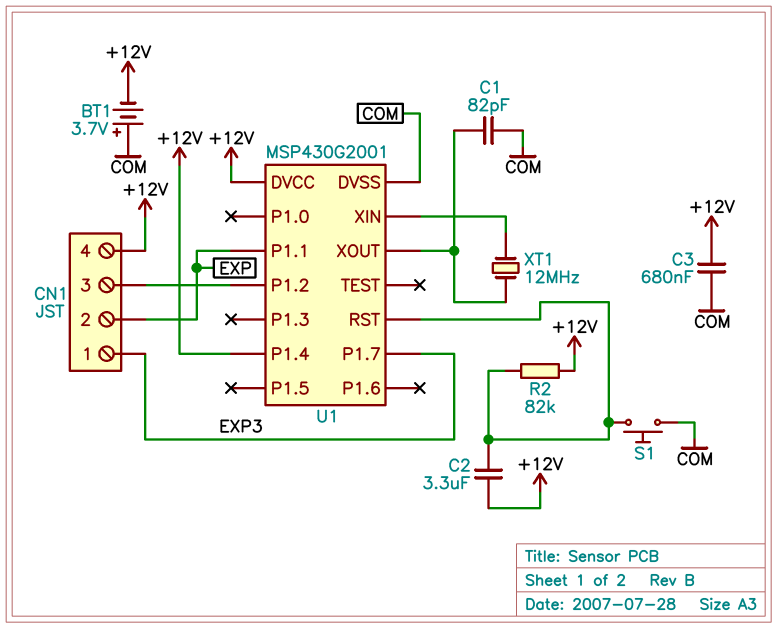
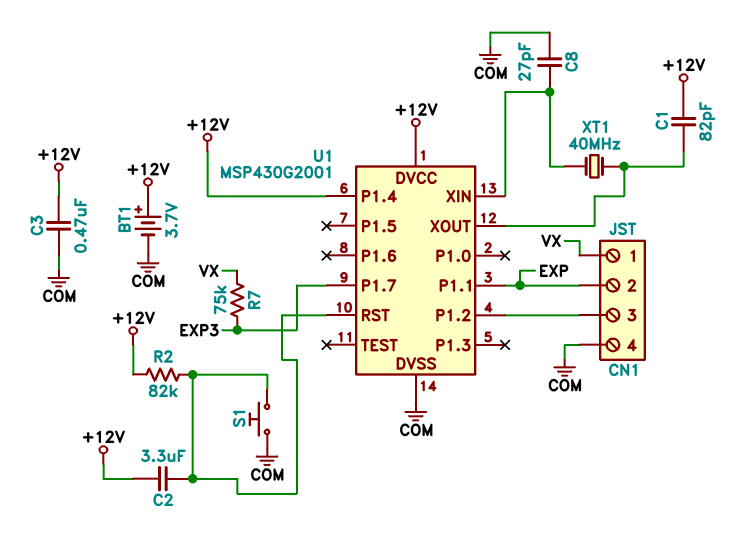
BT1: 3.7V (plus COM, minus +12V) -> 3.7V (plus +12V, minus COM)
C1: 82pF (COM, U1/XOUT) -> 82pF (+12V, U1/XOUT)
C3: 680nF (+12V, COM) -> 470nF (+12V, COM)
C8: none -> 27pF (COM, U1/XIN)
CN1 pin 1: EXP3 -> VX
CN1 pin 4: +12V -> COM
R7: none -> 75k (EXP3, VX)
XT1: 12MHz (U1/XIN, U1/XOUT) -> 40MHz (U1/XIN, U1/XOUT)

